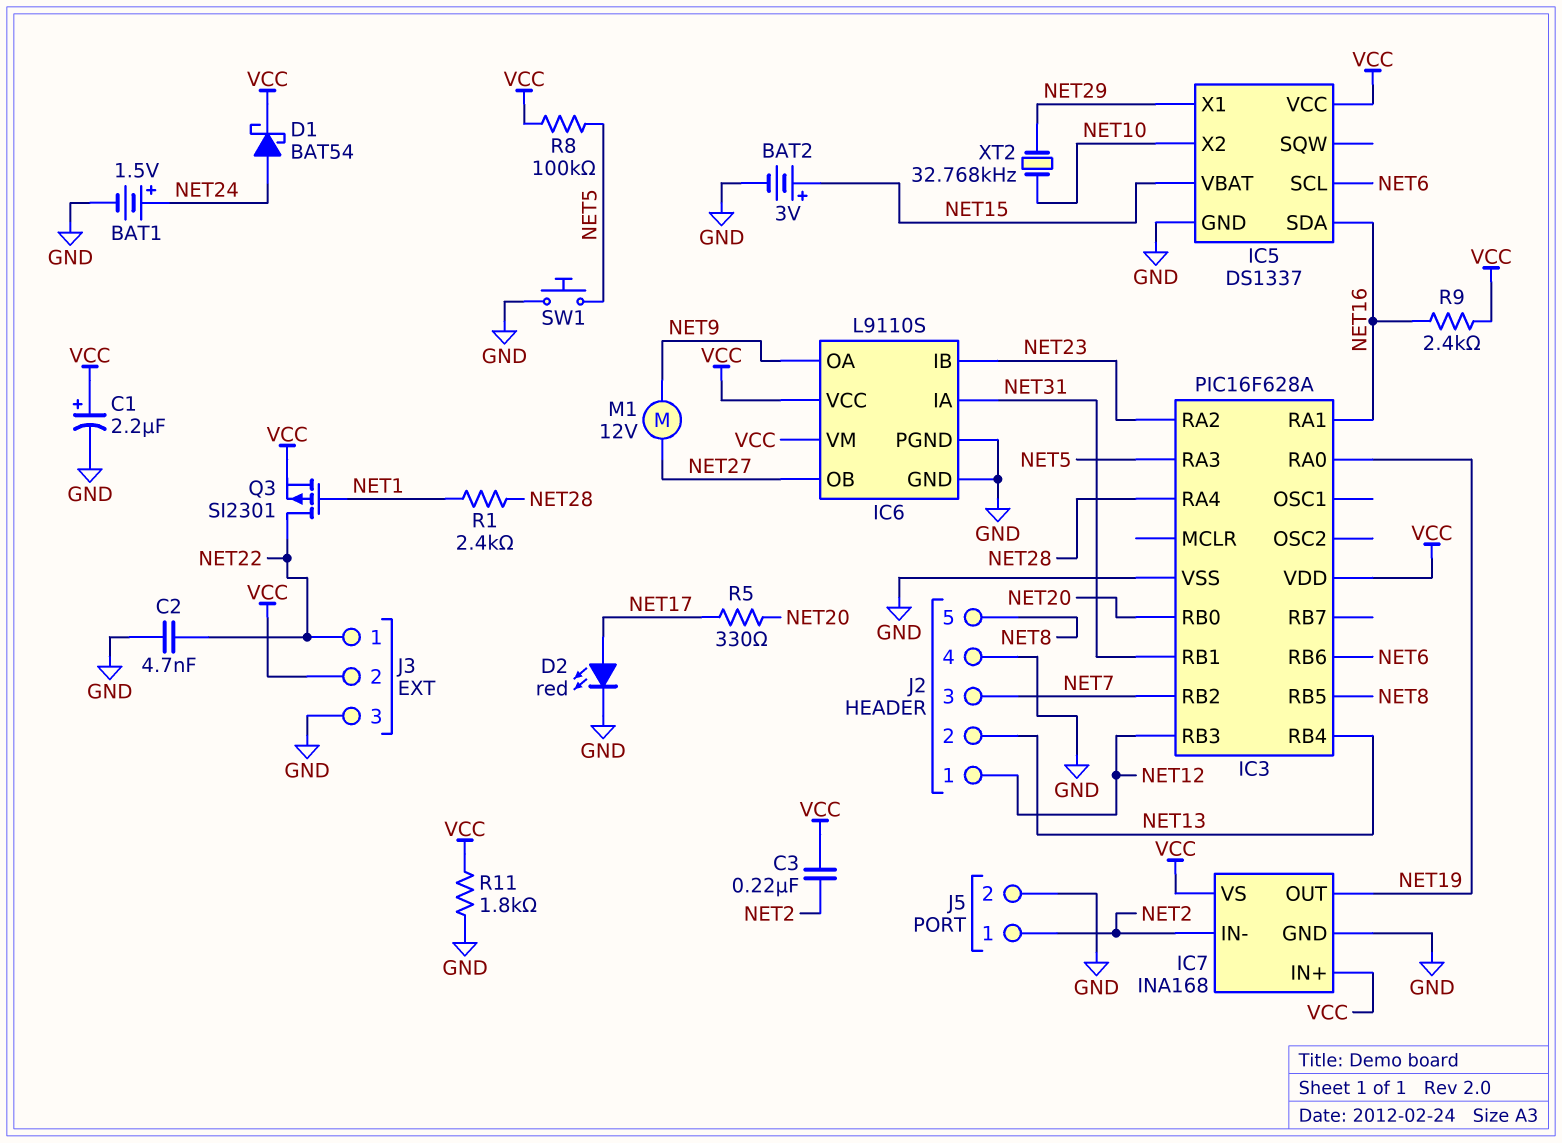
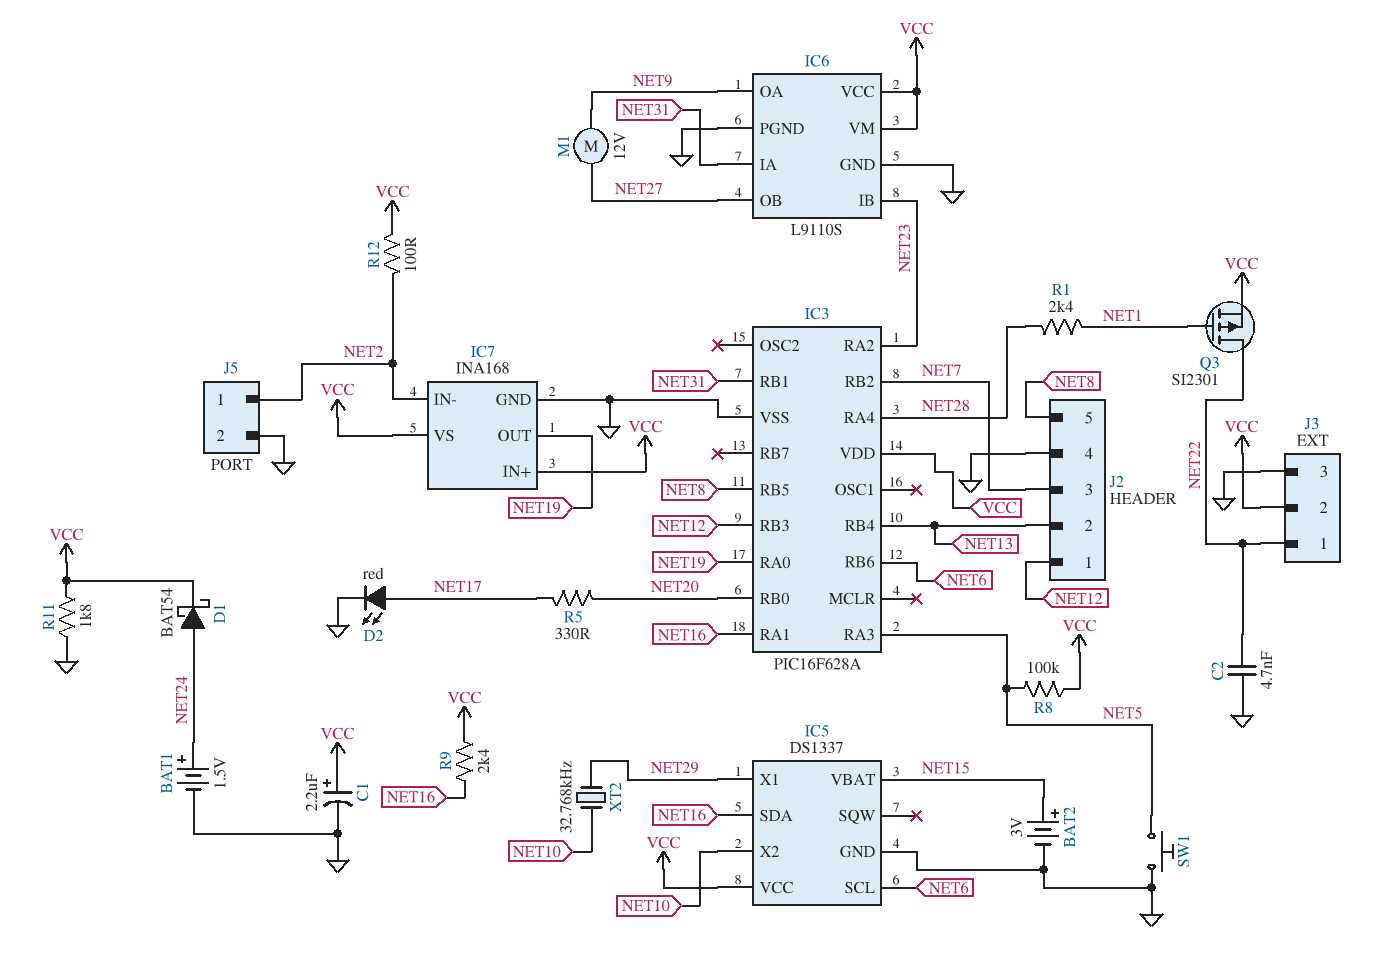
C3: 220nF (NET2, VCC) -> none
R12: none -> 100 (NET2, VCC)

